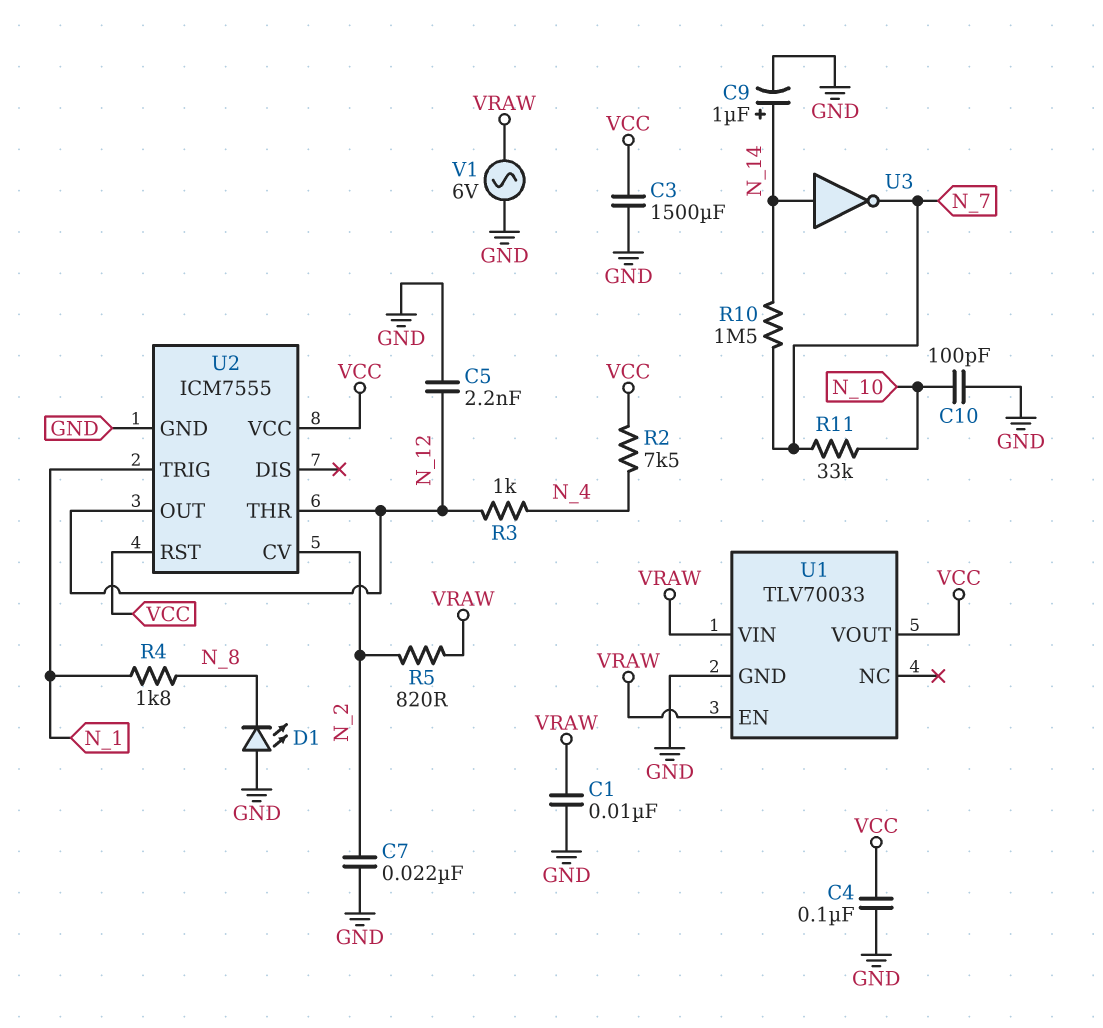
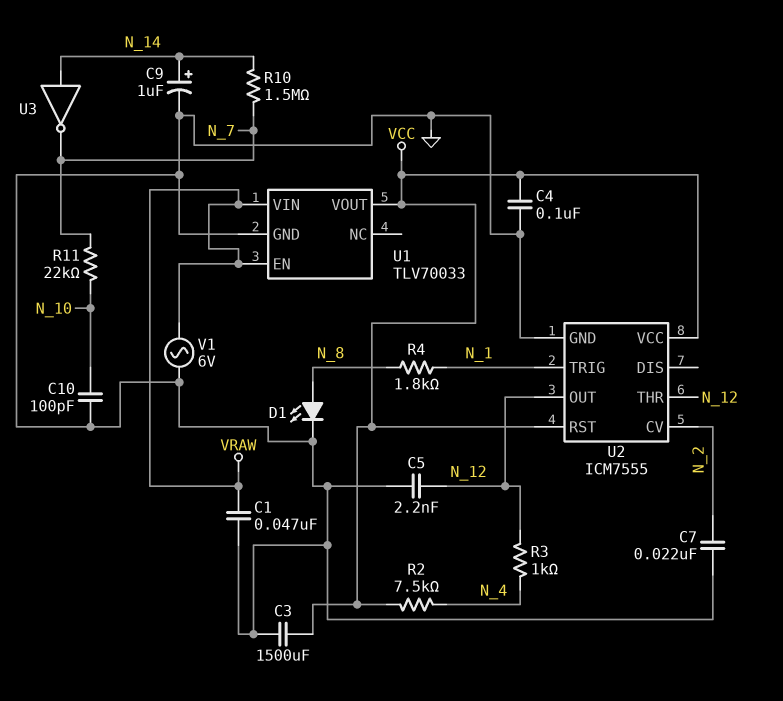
C1: 10nF (GND, VRAW) -> 47nF (GND, VRAW)
D1: LED (A GND, K N_8) -> LED (A N_8, K GND)
R5: 820 (N_2, VRAW) -> none
R11: 33k (N_7, N_10) -> 22k (N_7, N_10)

